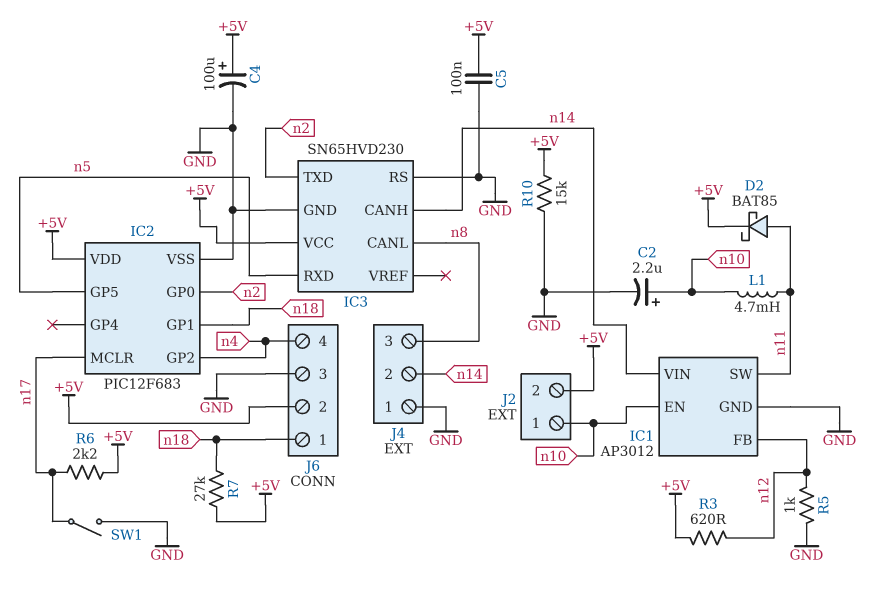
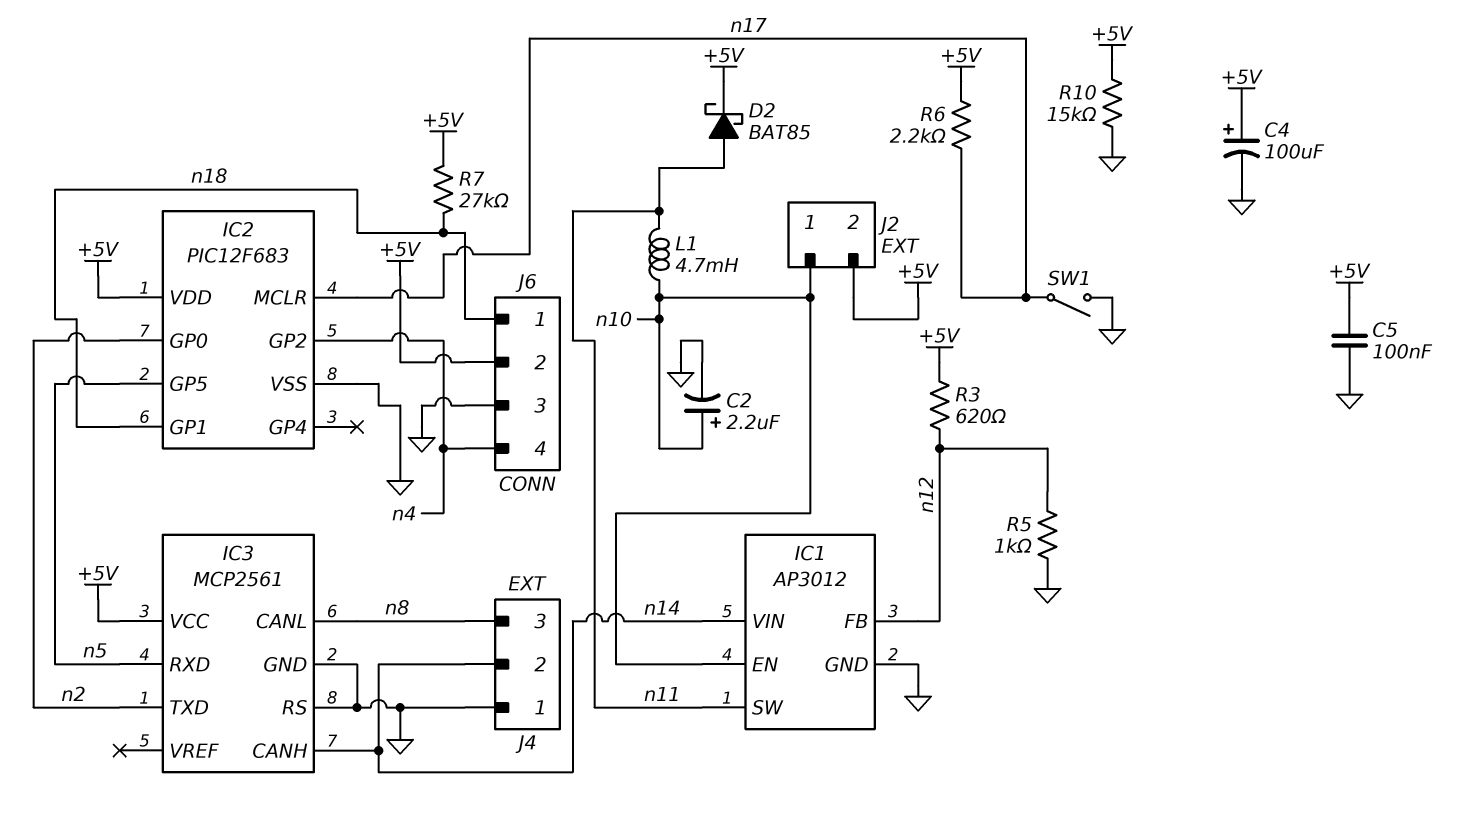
IC3: SN65HVD230 -> MCP2561

